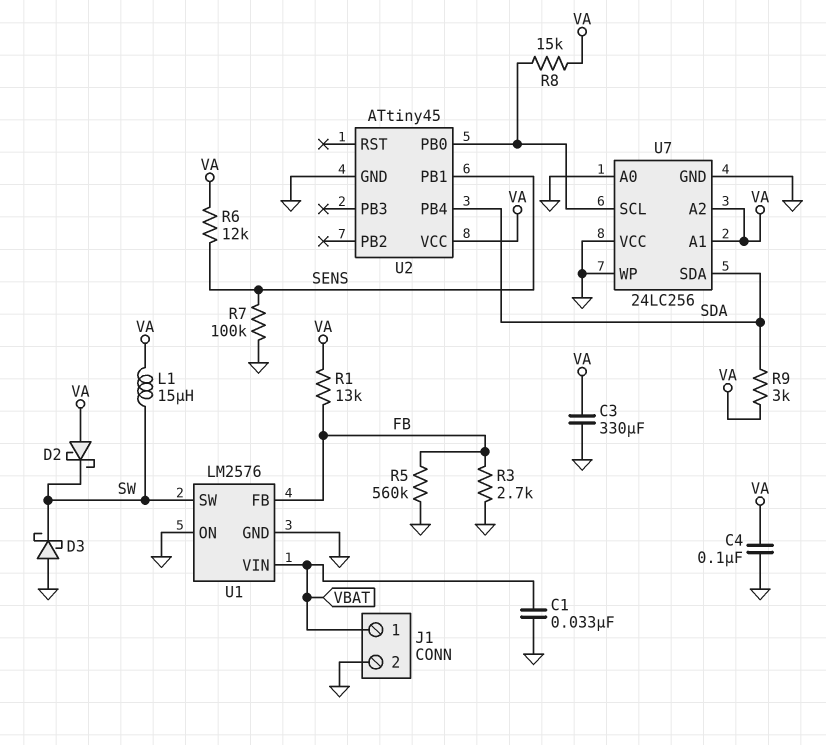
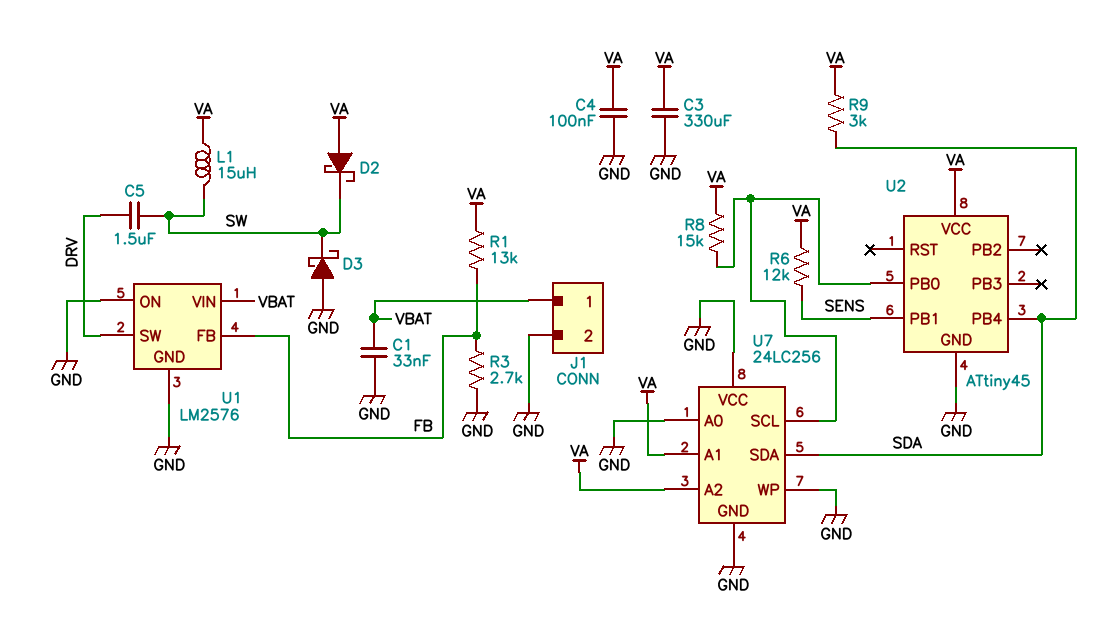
C5: none -> 1.5uF (DRV, SW)
R5: 560k (FB, GND) -> none
R7: 100k (GND, SENS) -> none
U1 pin SW: SW -> DRV

